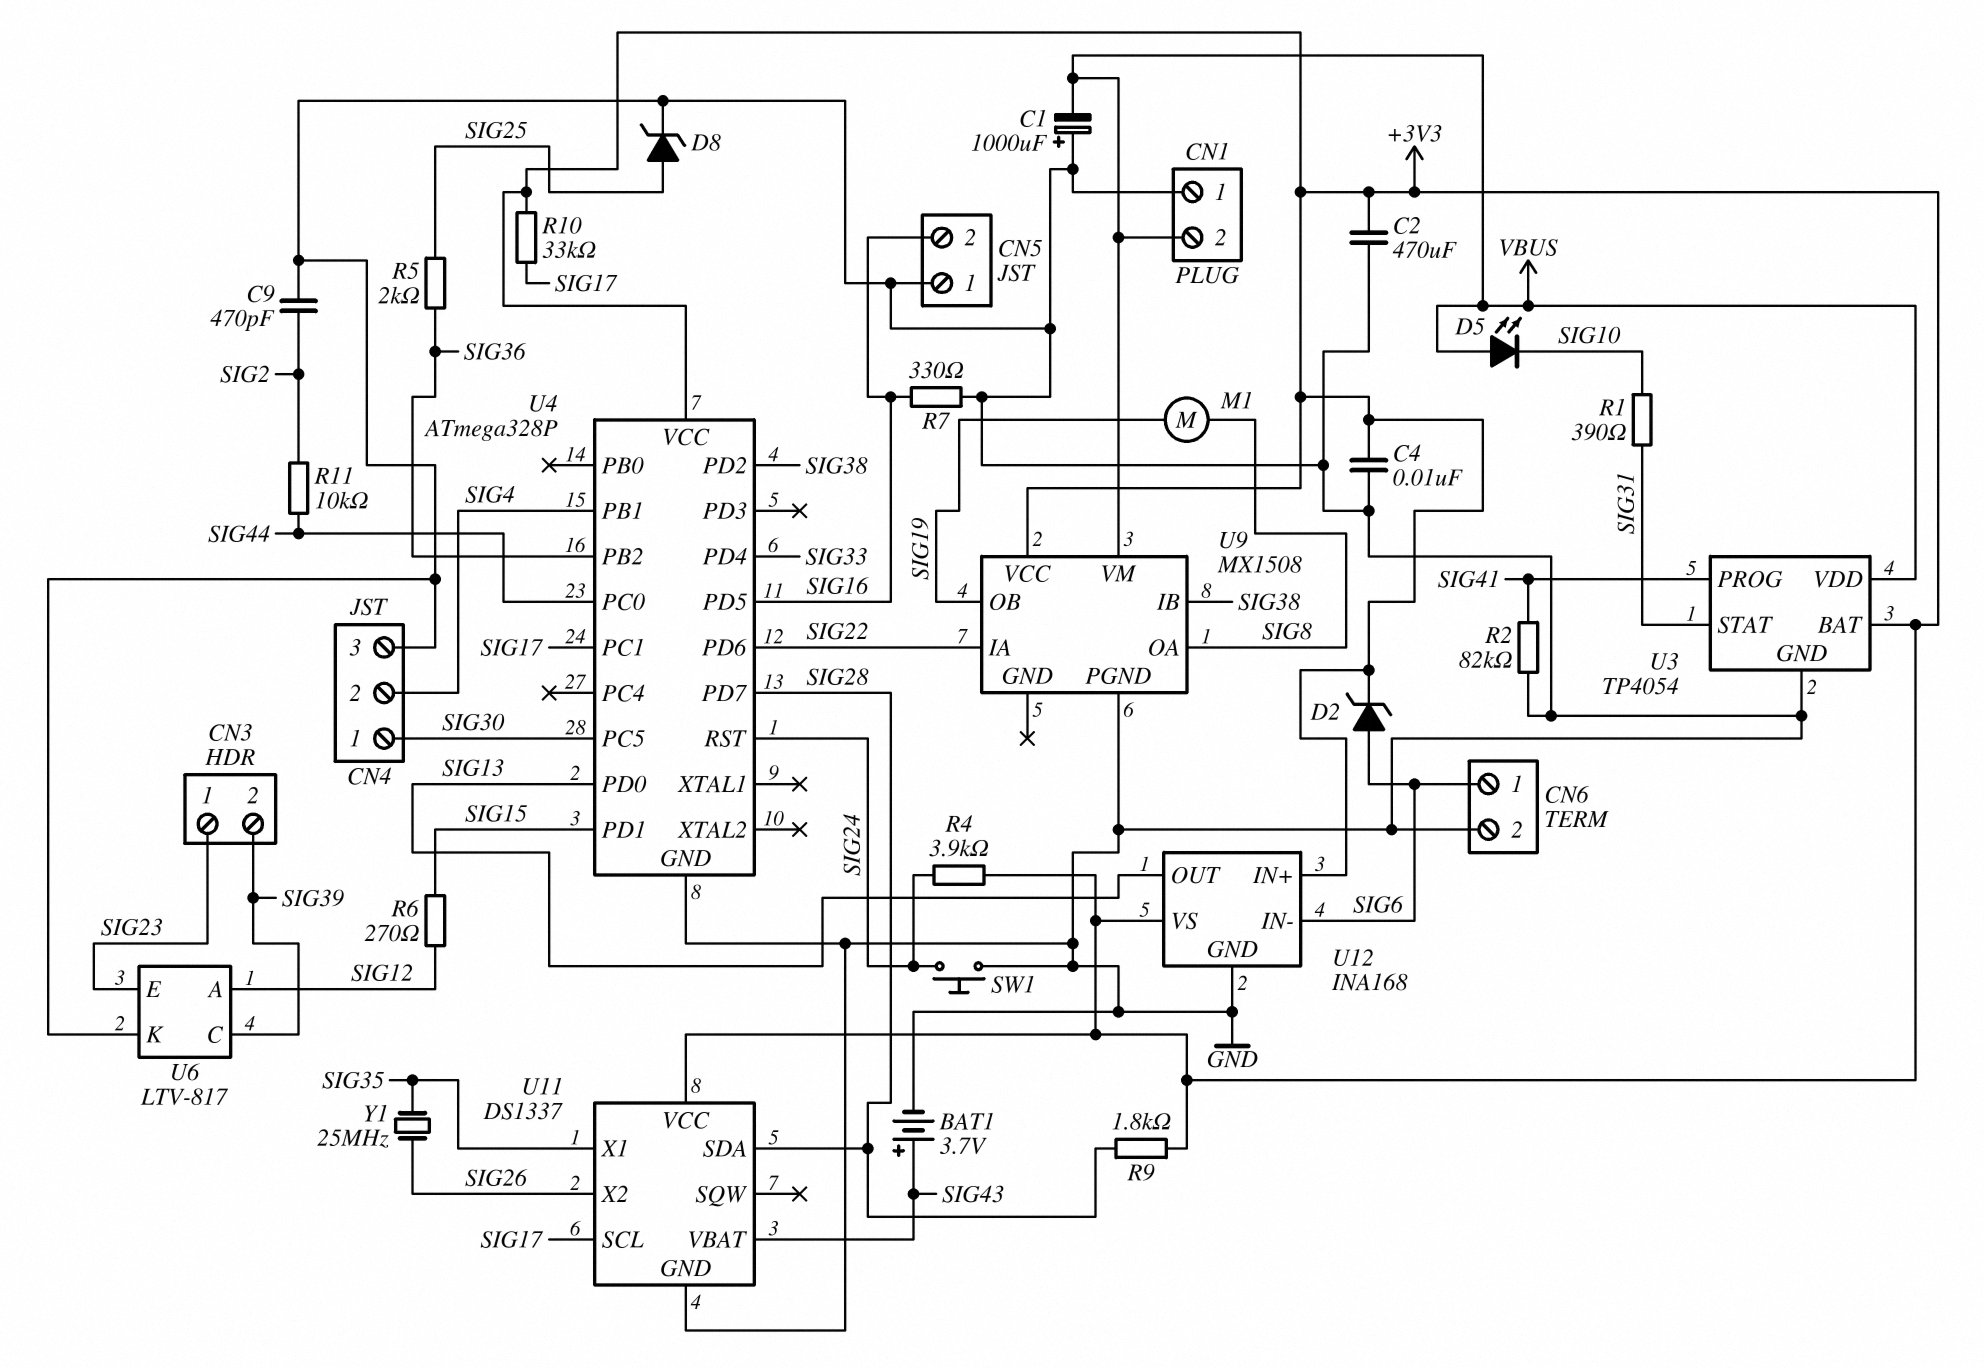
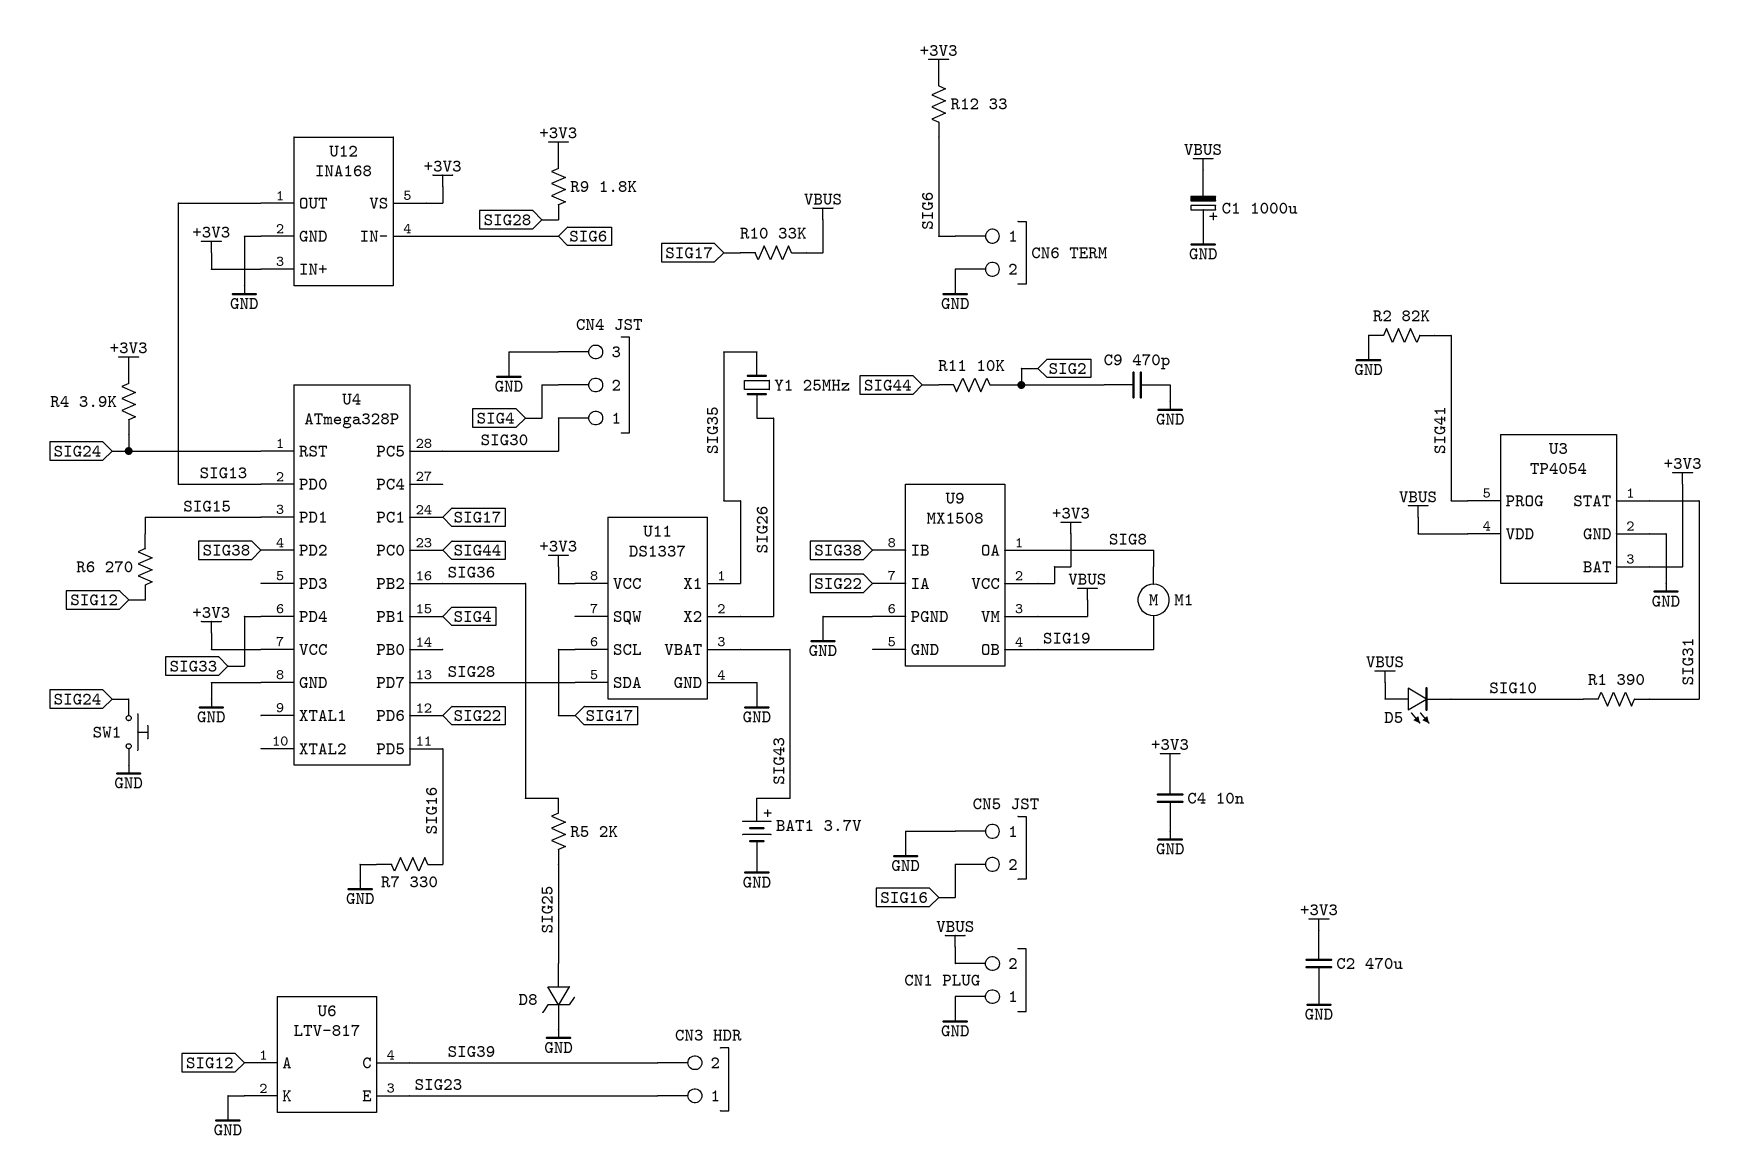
D2: zener (A SIG6, K +3V3) -> none
R10: 33k (+3V3, SIG17) -> 33k (SIG17, VBUS)
R12: none -> 33 (+3V3, SIG6)

